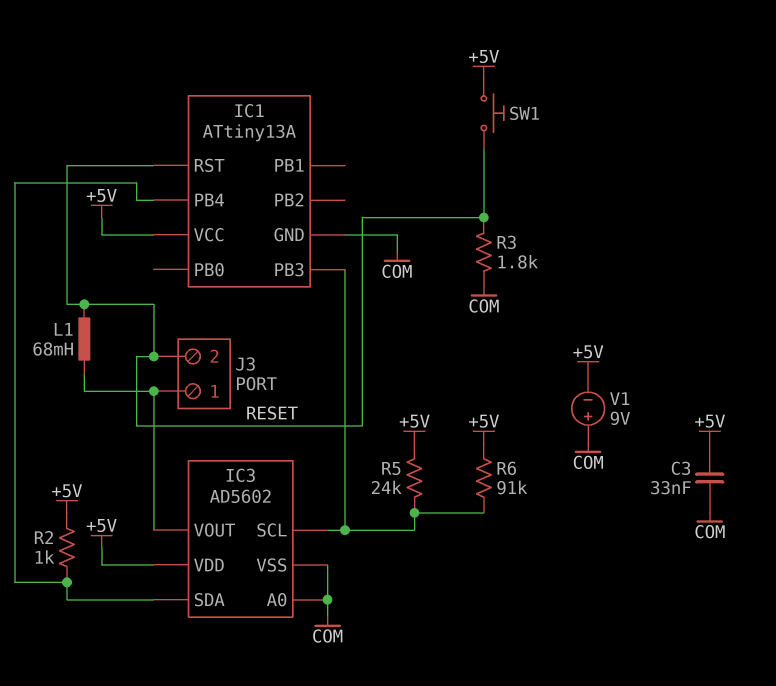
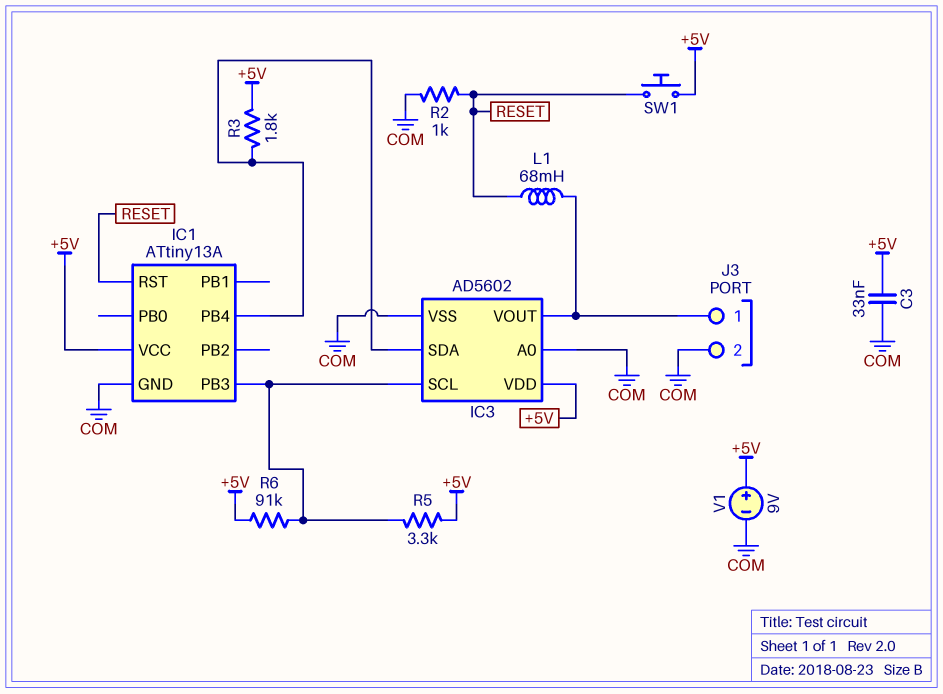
J3 pin 2: RESET -> COM
R2: 1k (+5V, IC1/PB4) -> 1k (COM, RESET)
R3: 1.8k (COM, RESET) -> 1.8k (+5V, IC1/PB4)
R5: 24k (+5V, IC1/PB3) -> 3.3k (+5V, IC1/PB3)
V1: 9V (plus COM, minus +5V) -> 9V (plus +5V, minus COM)

